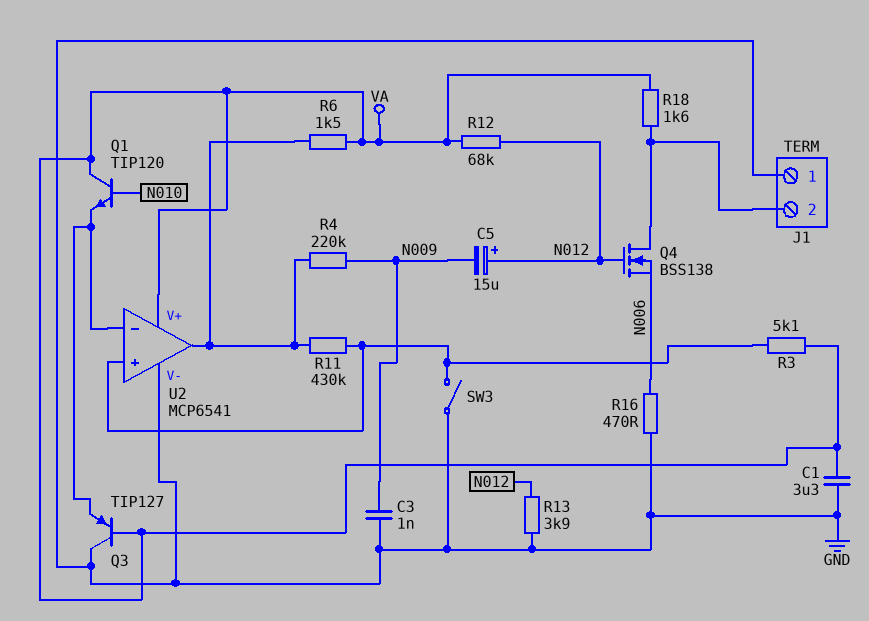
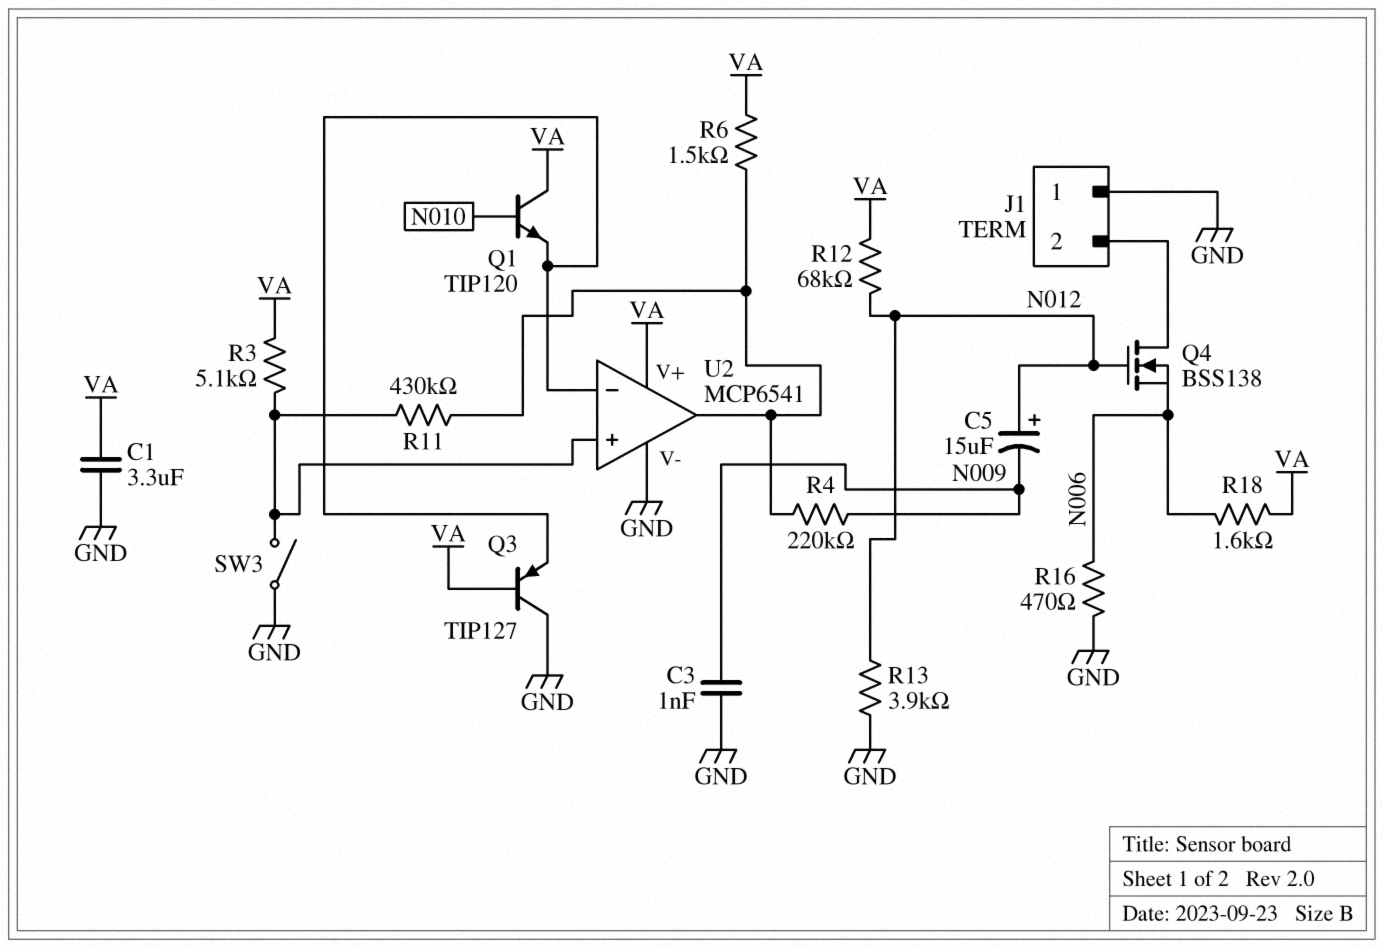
R18: 1.6k (J1/2, VA) -> 1.6k (N006, VA)

